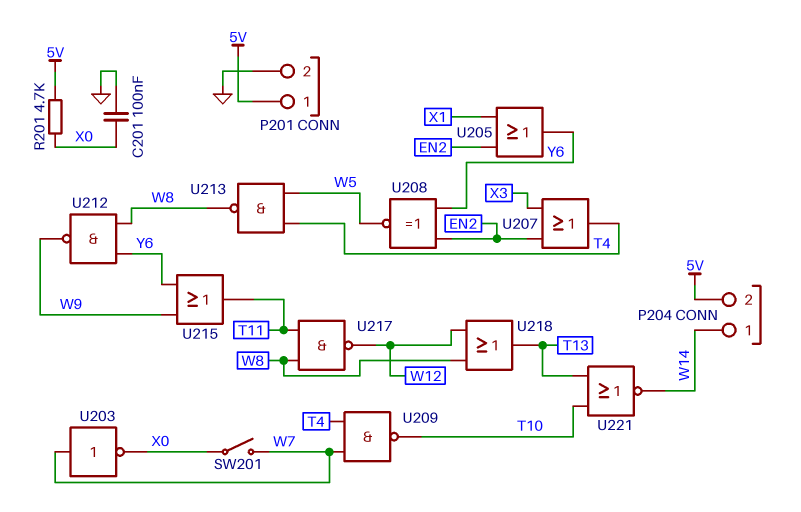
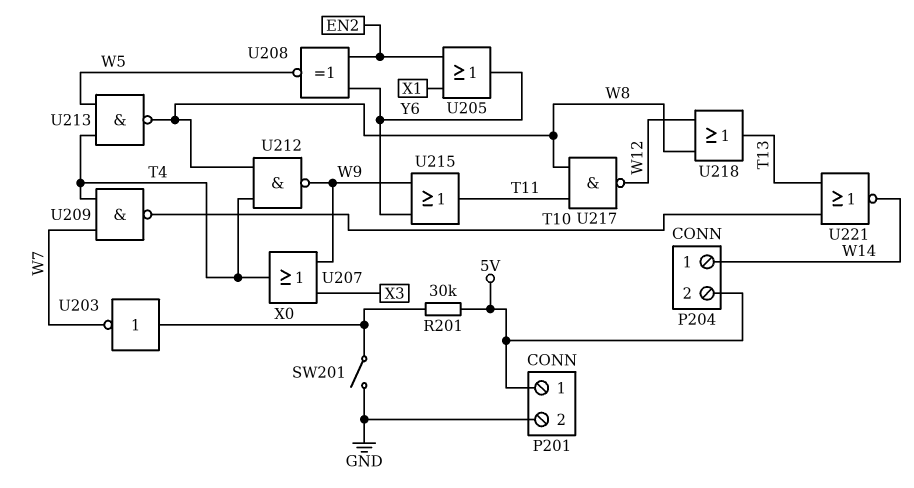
C201: 100nF (GND, X0) -> none
R201: 4.7k (5V, X0) -> 30k (5V, X0)
SW201: switch (W7, X0) -> switch (GND, X0)
U203: NOT (in W7, out X0) -> NOT (in X0, out W7)
U207: OR (in EN2, in X3, out T4) -> OR (in W9, in X3, out T4)
U212: NAND (in W8, in Y6, out W9) -> NAND (in T4, in W8, out W9)

